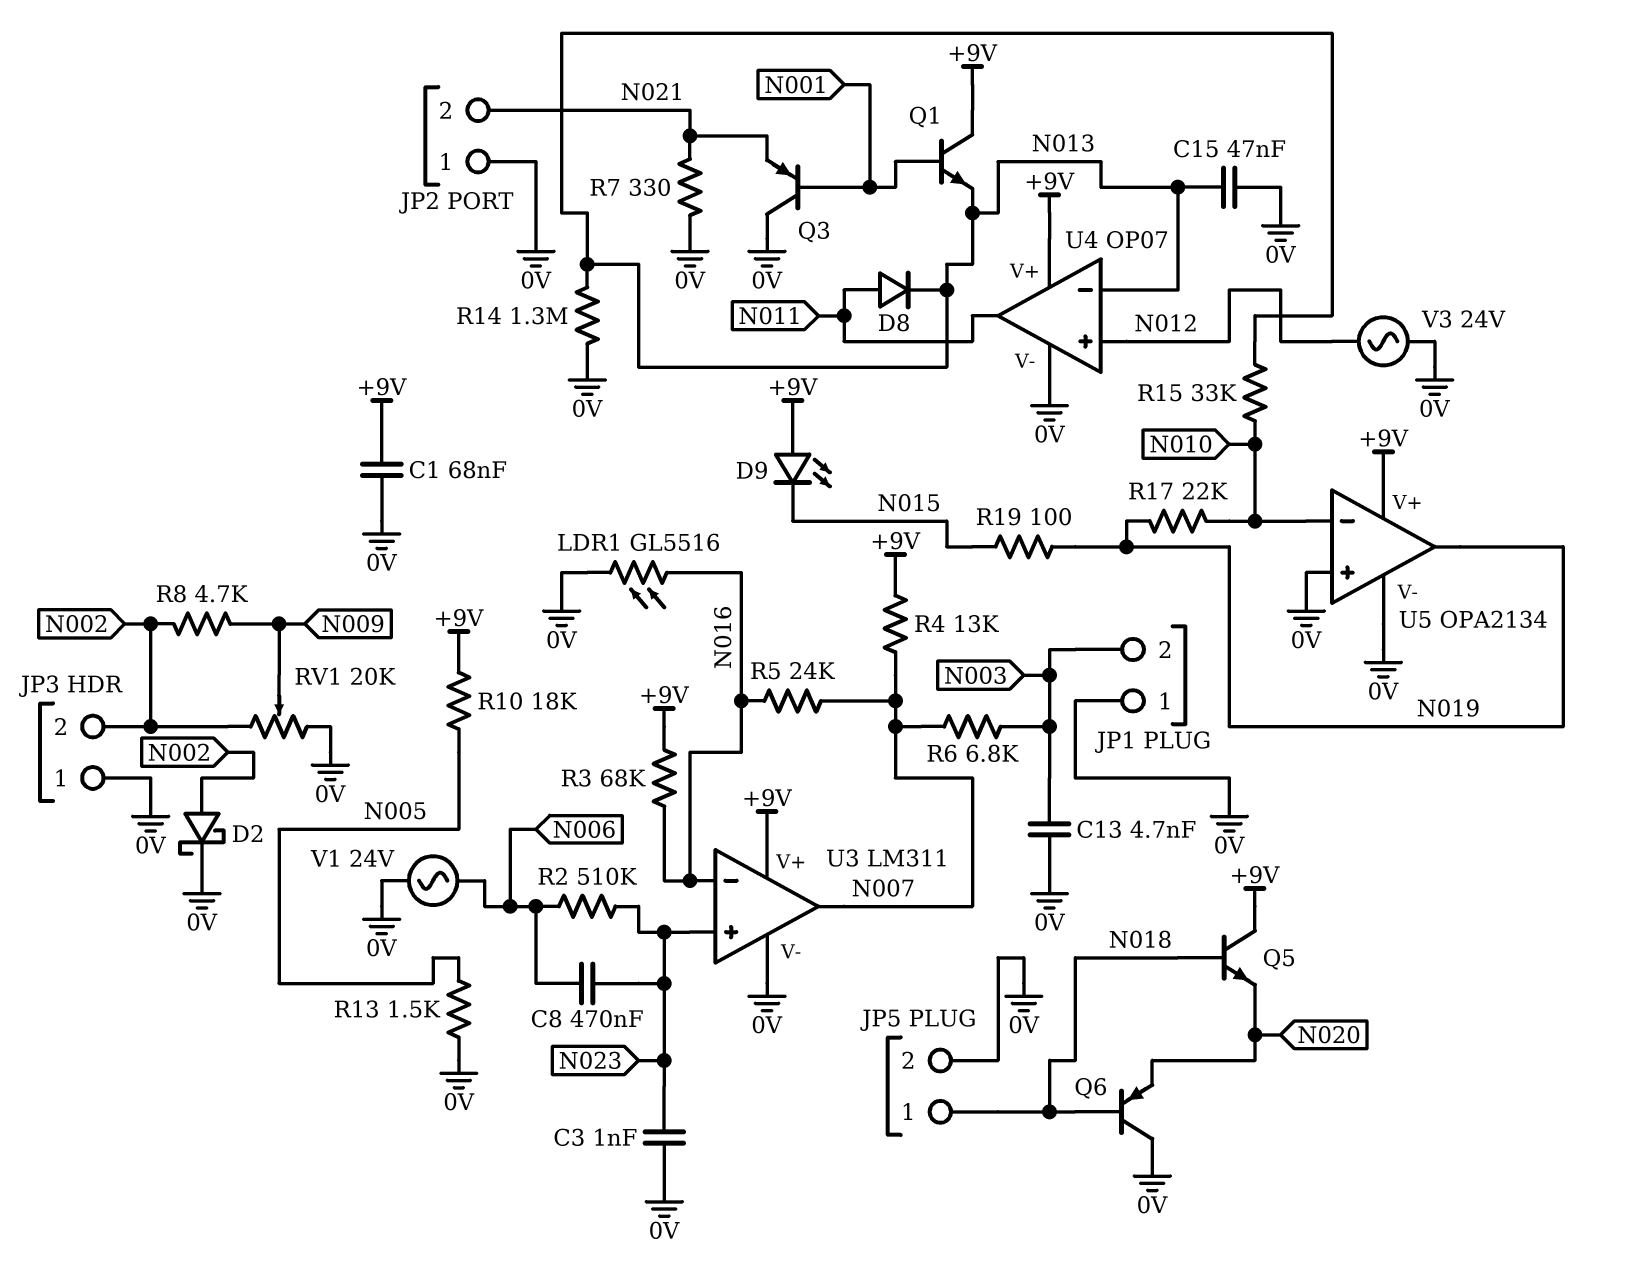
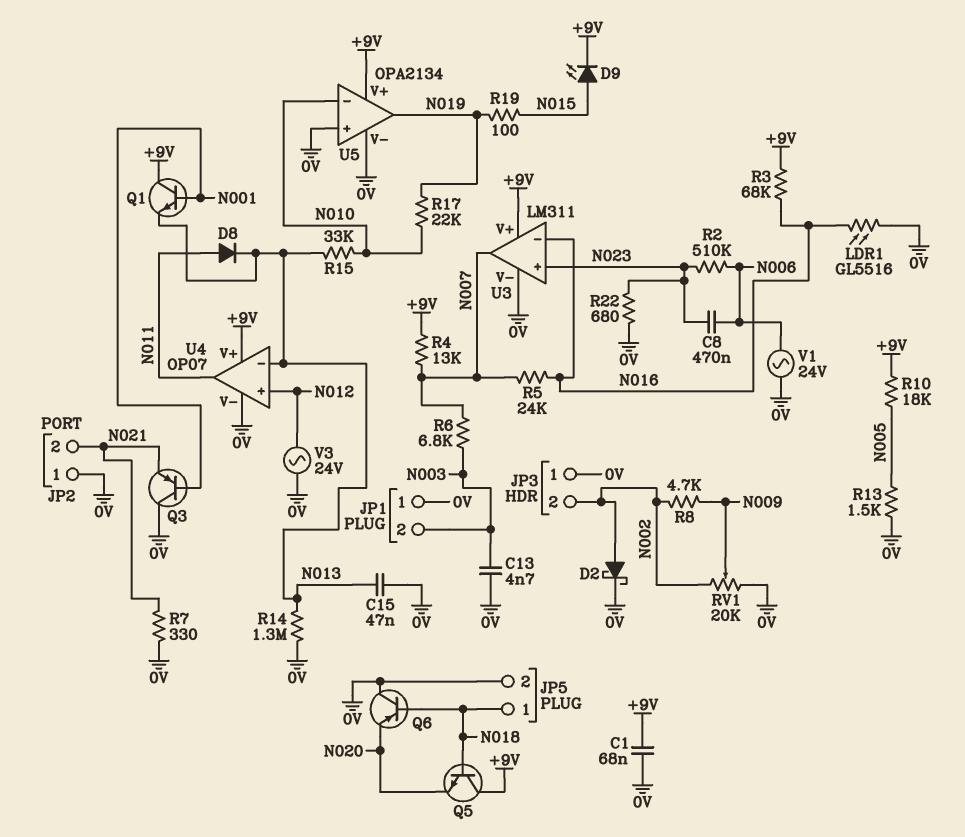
C3: 1nF (0V, N023) -> none
D9: LED (A +9V, K N015) -> LED (A N015, K +9V)
R22: none -> 680 (0V, N023)

